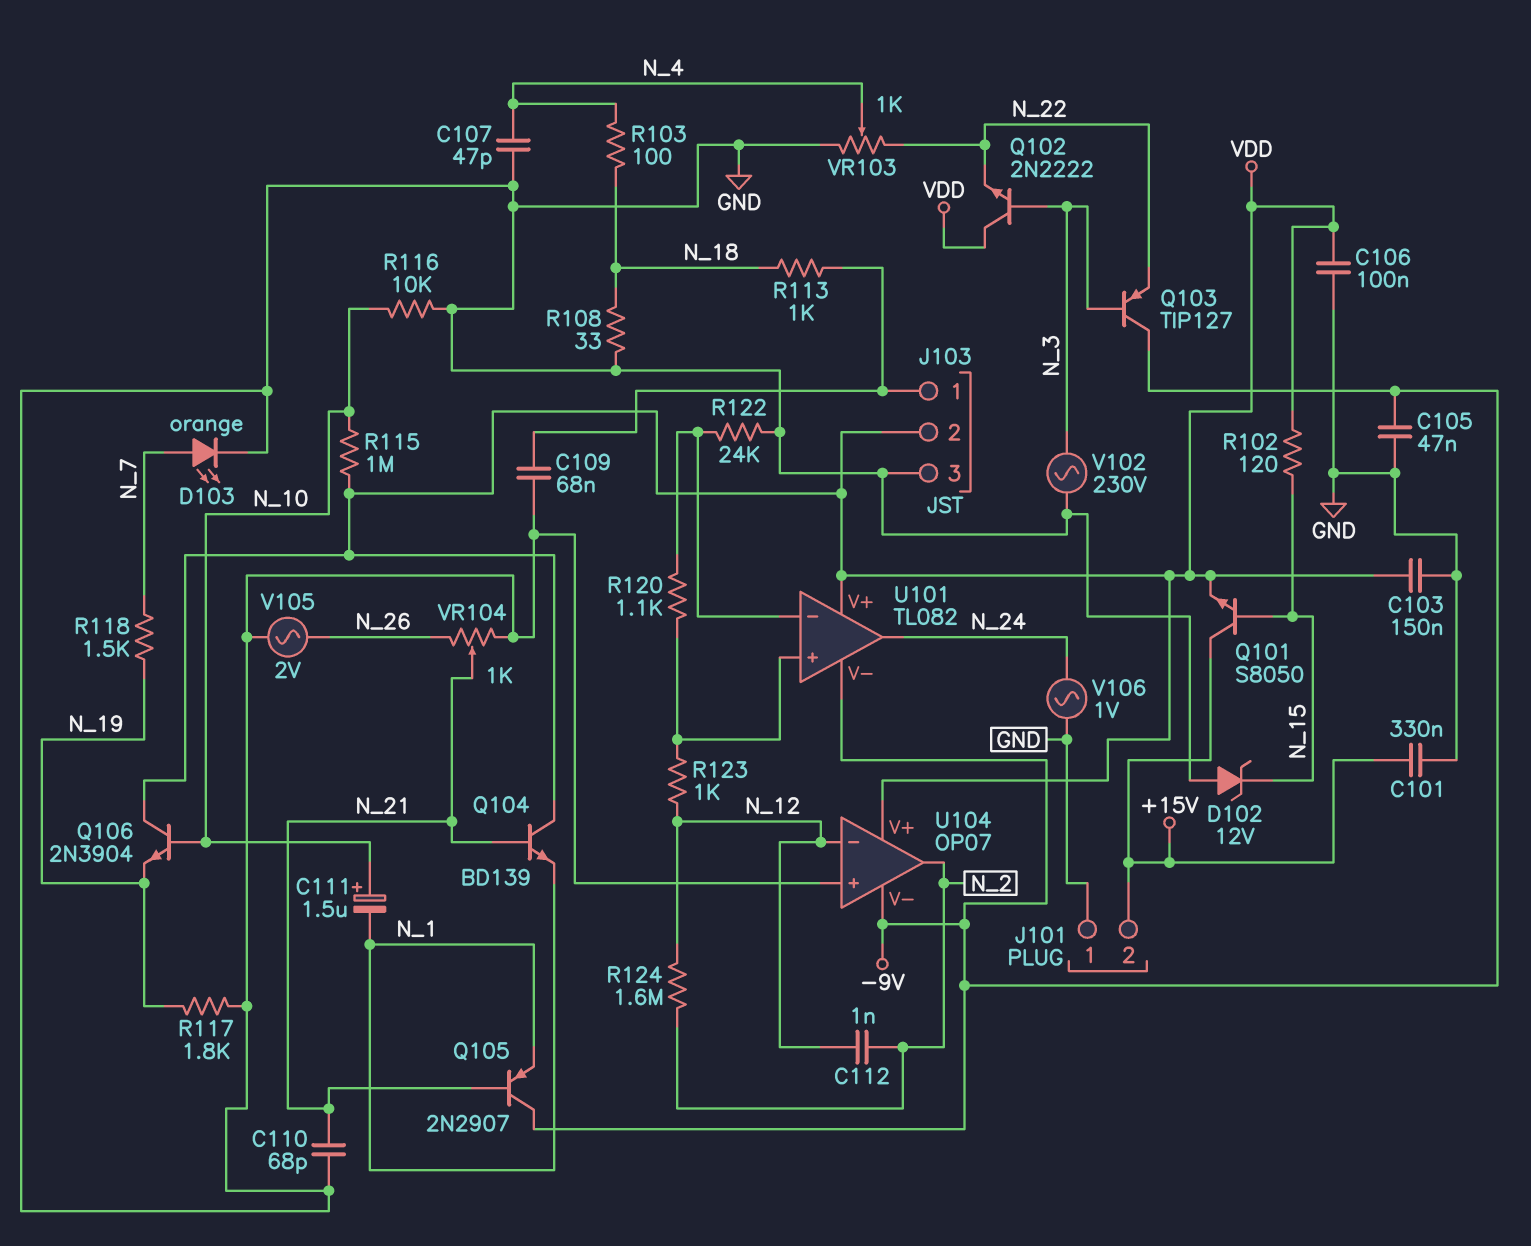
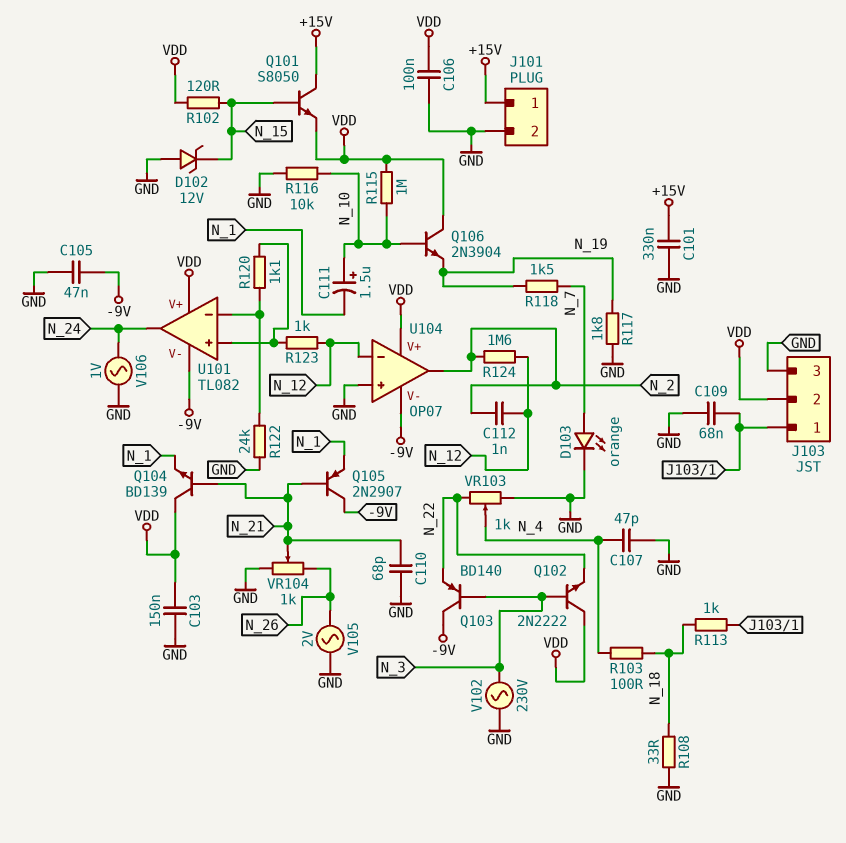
J101 pin 1: GND -> +15V
J101 pin 2: +15V -> GND
Q103: PNP TIP127 (B N_3, C -9V, E N_22) -> PNP BD140 (B N_3, C -9V, E N_22)

